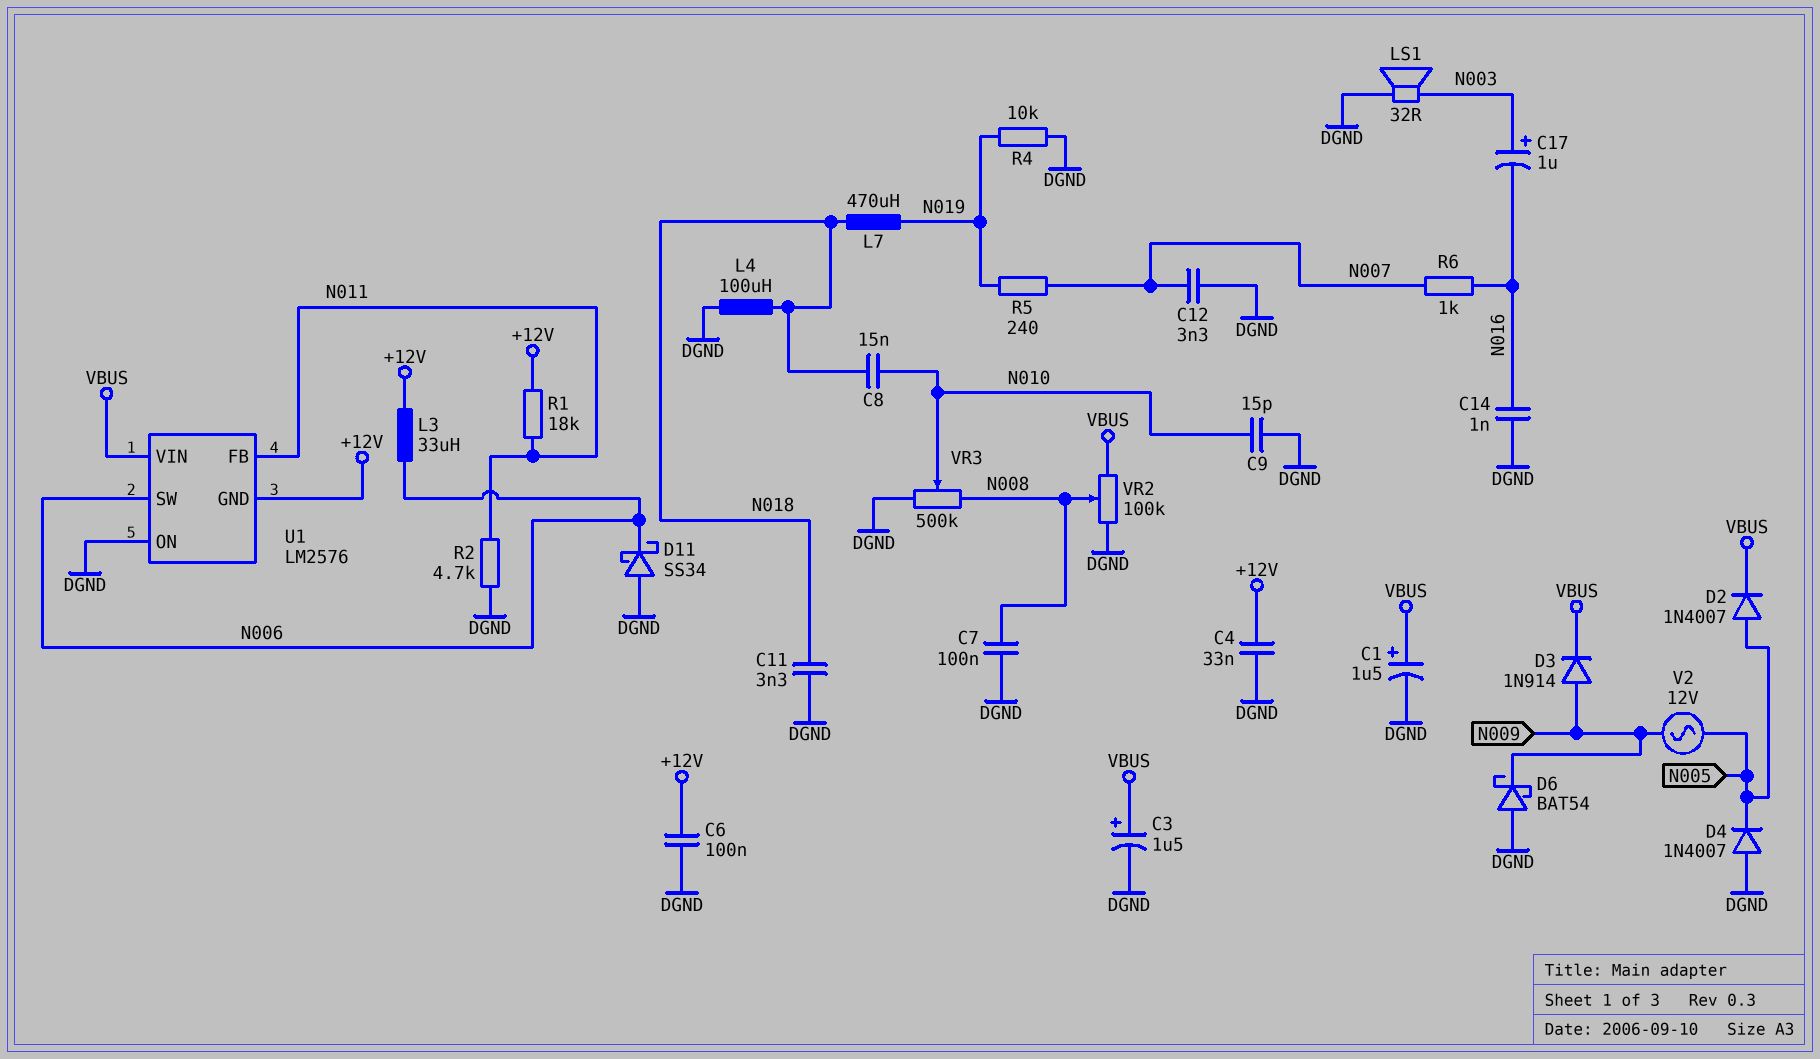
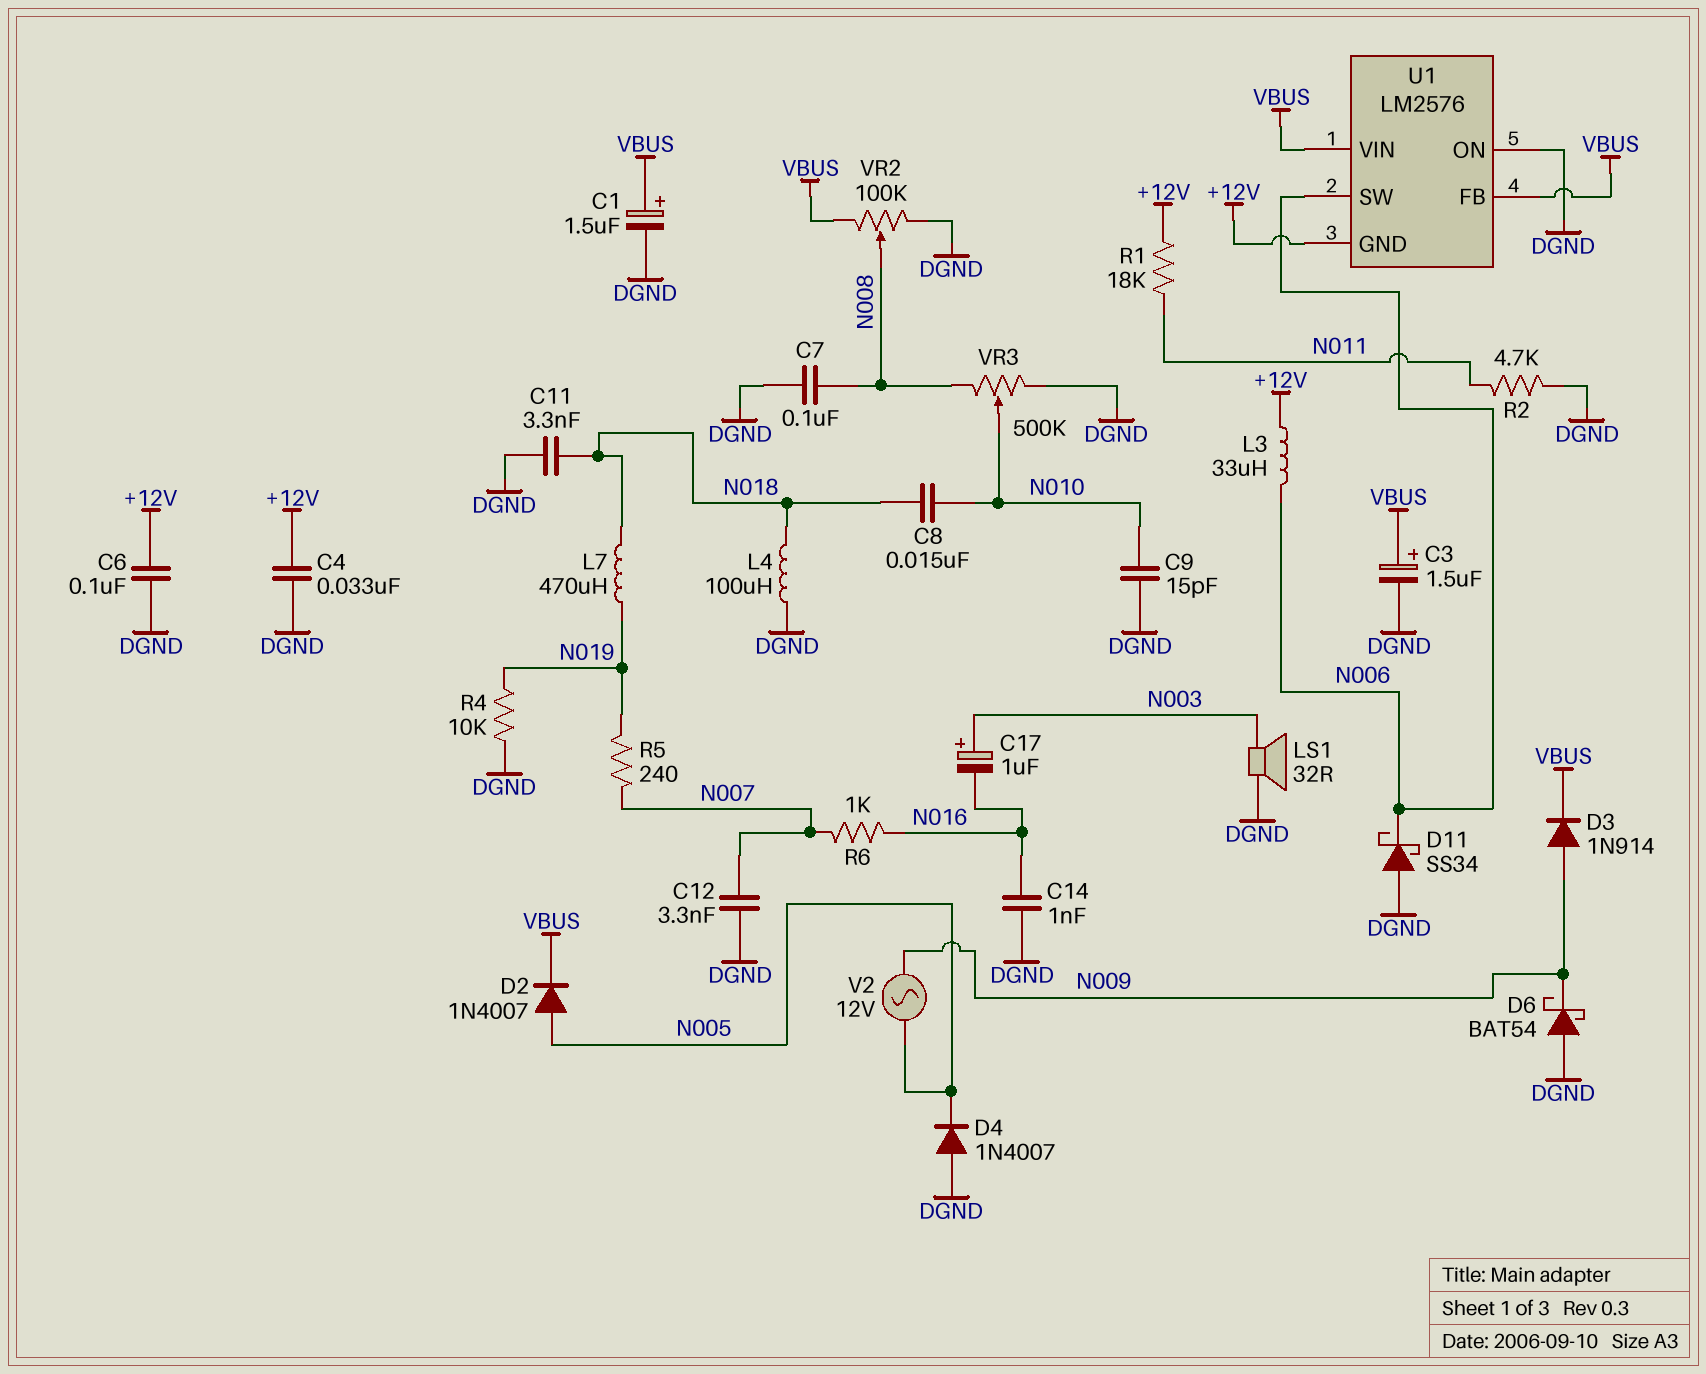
U1 pin FB: N011 -> VBUS

